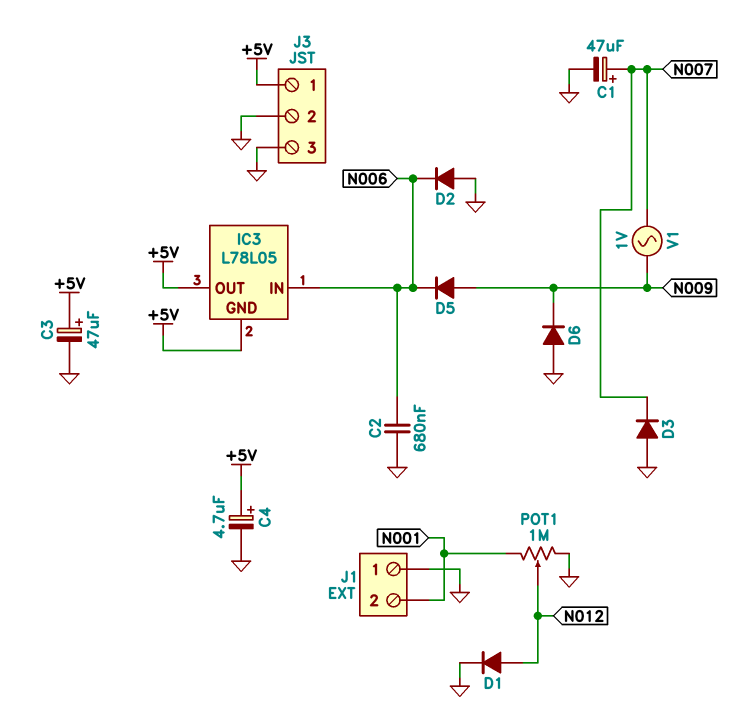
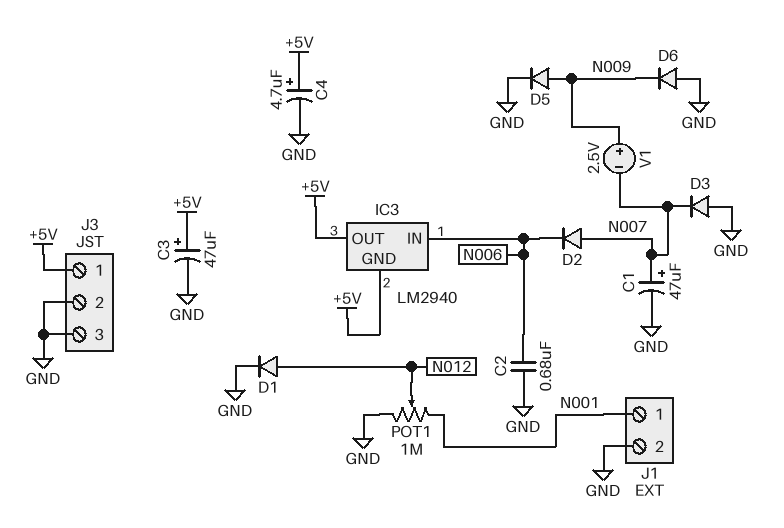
D2: diode (A GND, K N006) -> diode (A N007, K N006)
D5: diode (A N009, K N006) -> diode (A N009, K GND)
IC3: L78L05 -> LM2940
J1 pin 1: GND -> N001
J1 pin 2: N001 -> GND
V1: AC 1V (N007, N009) -> 2.5V (plus N009, minus N007)

